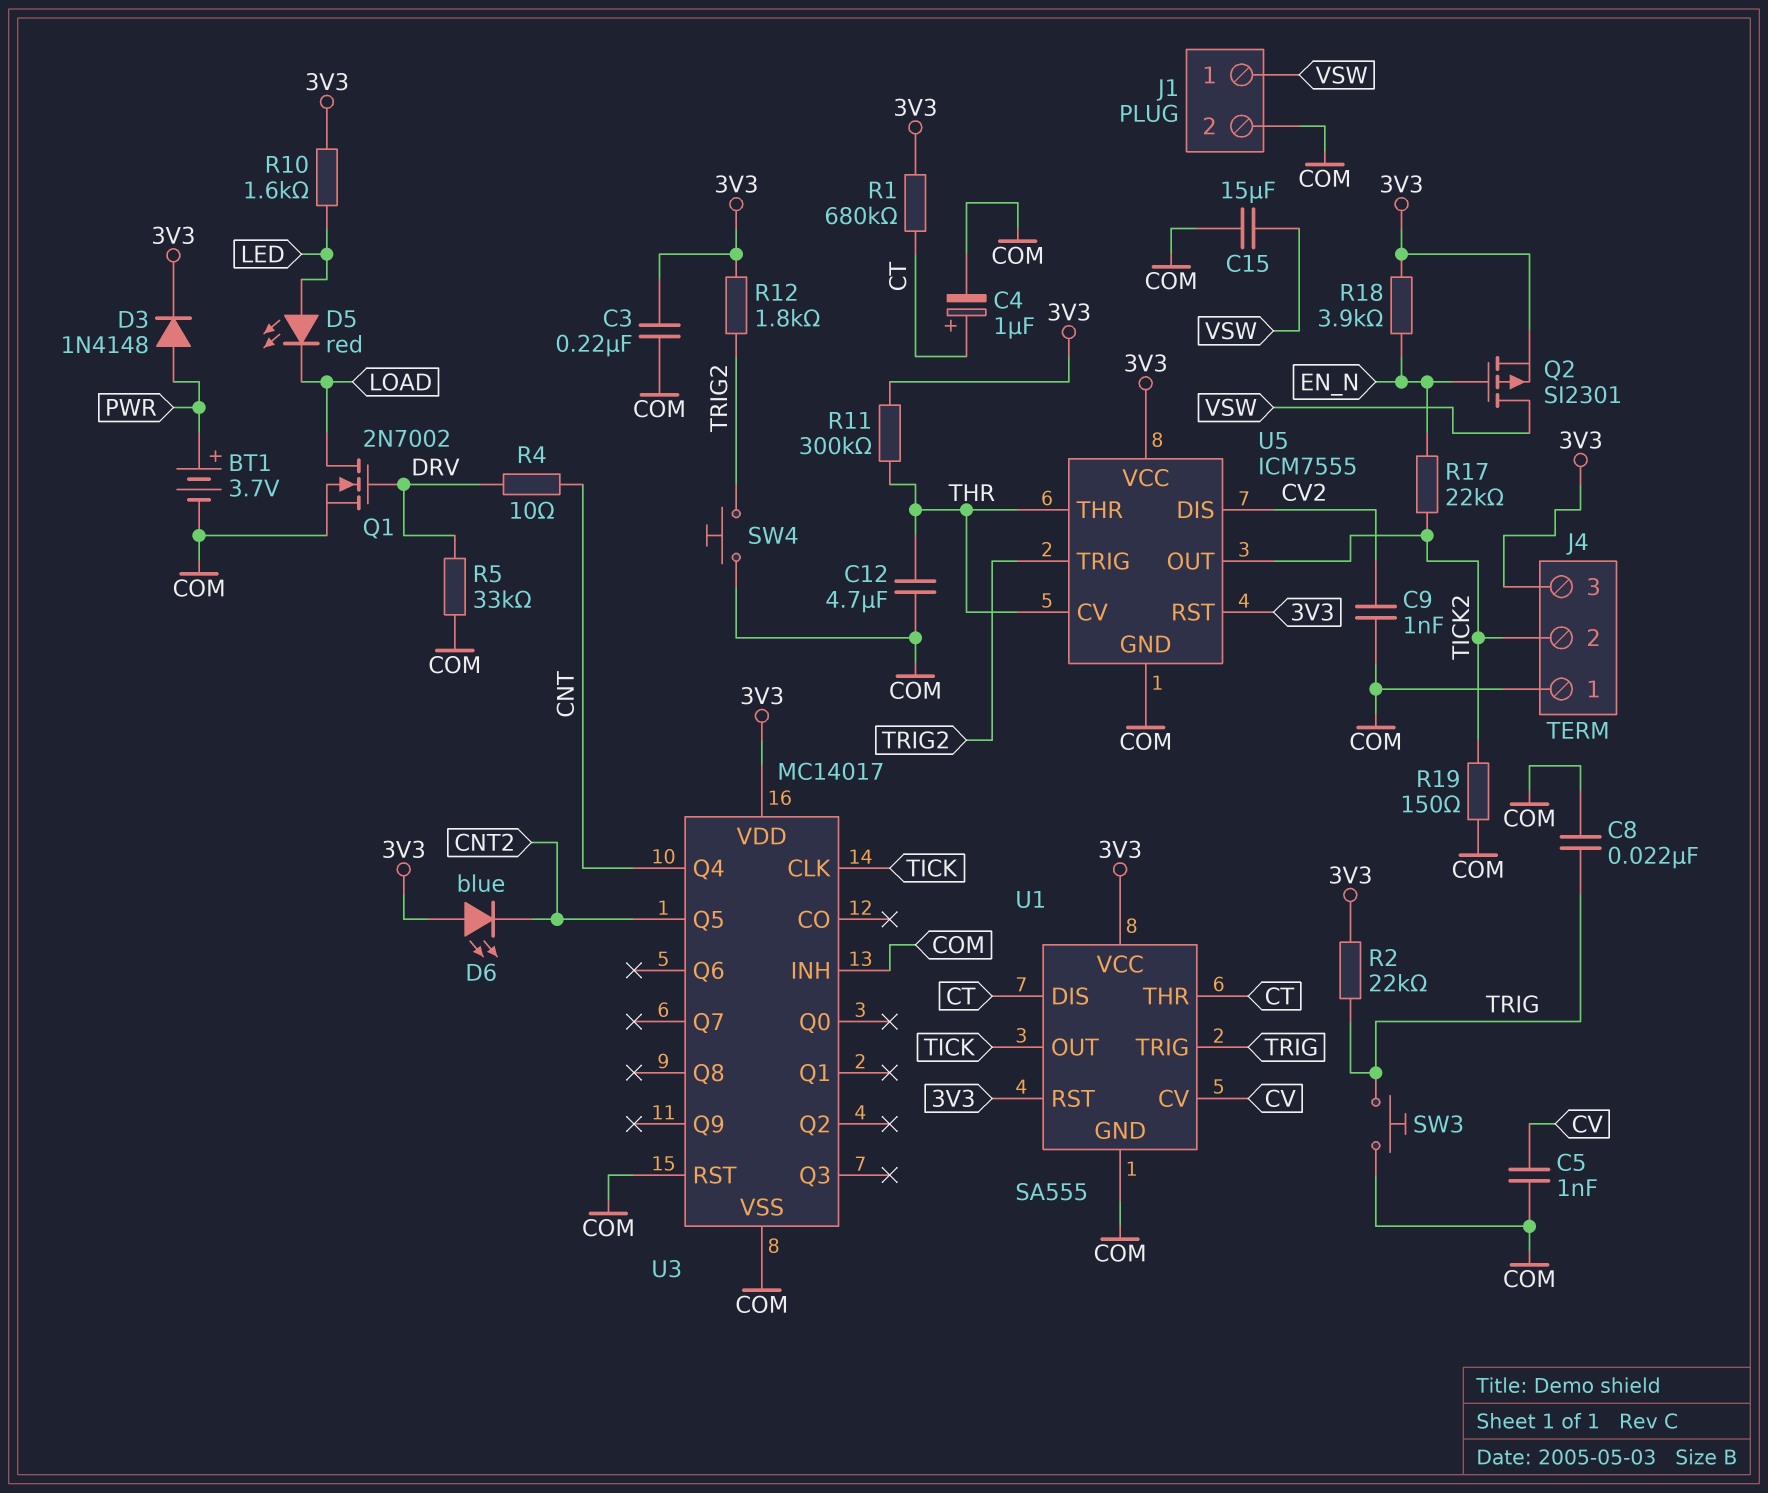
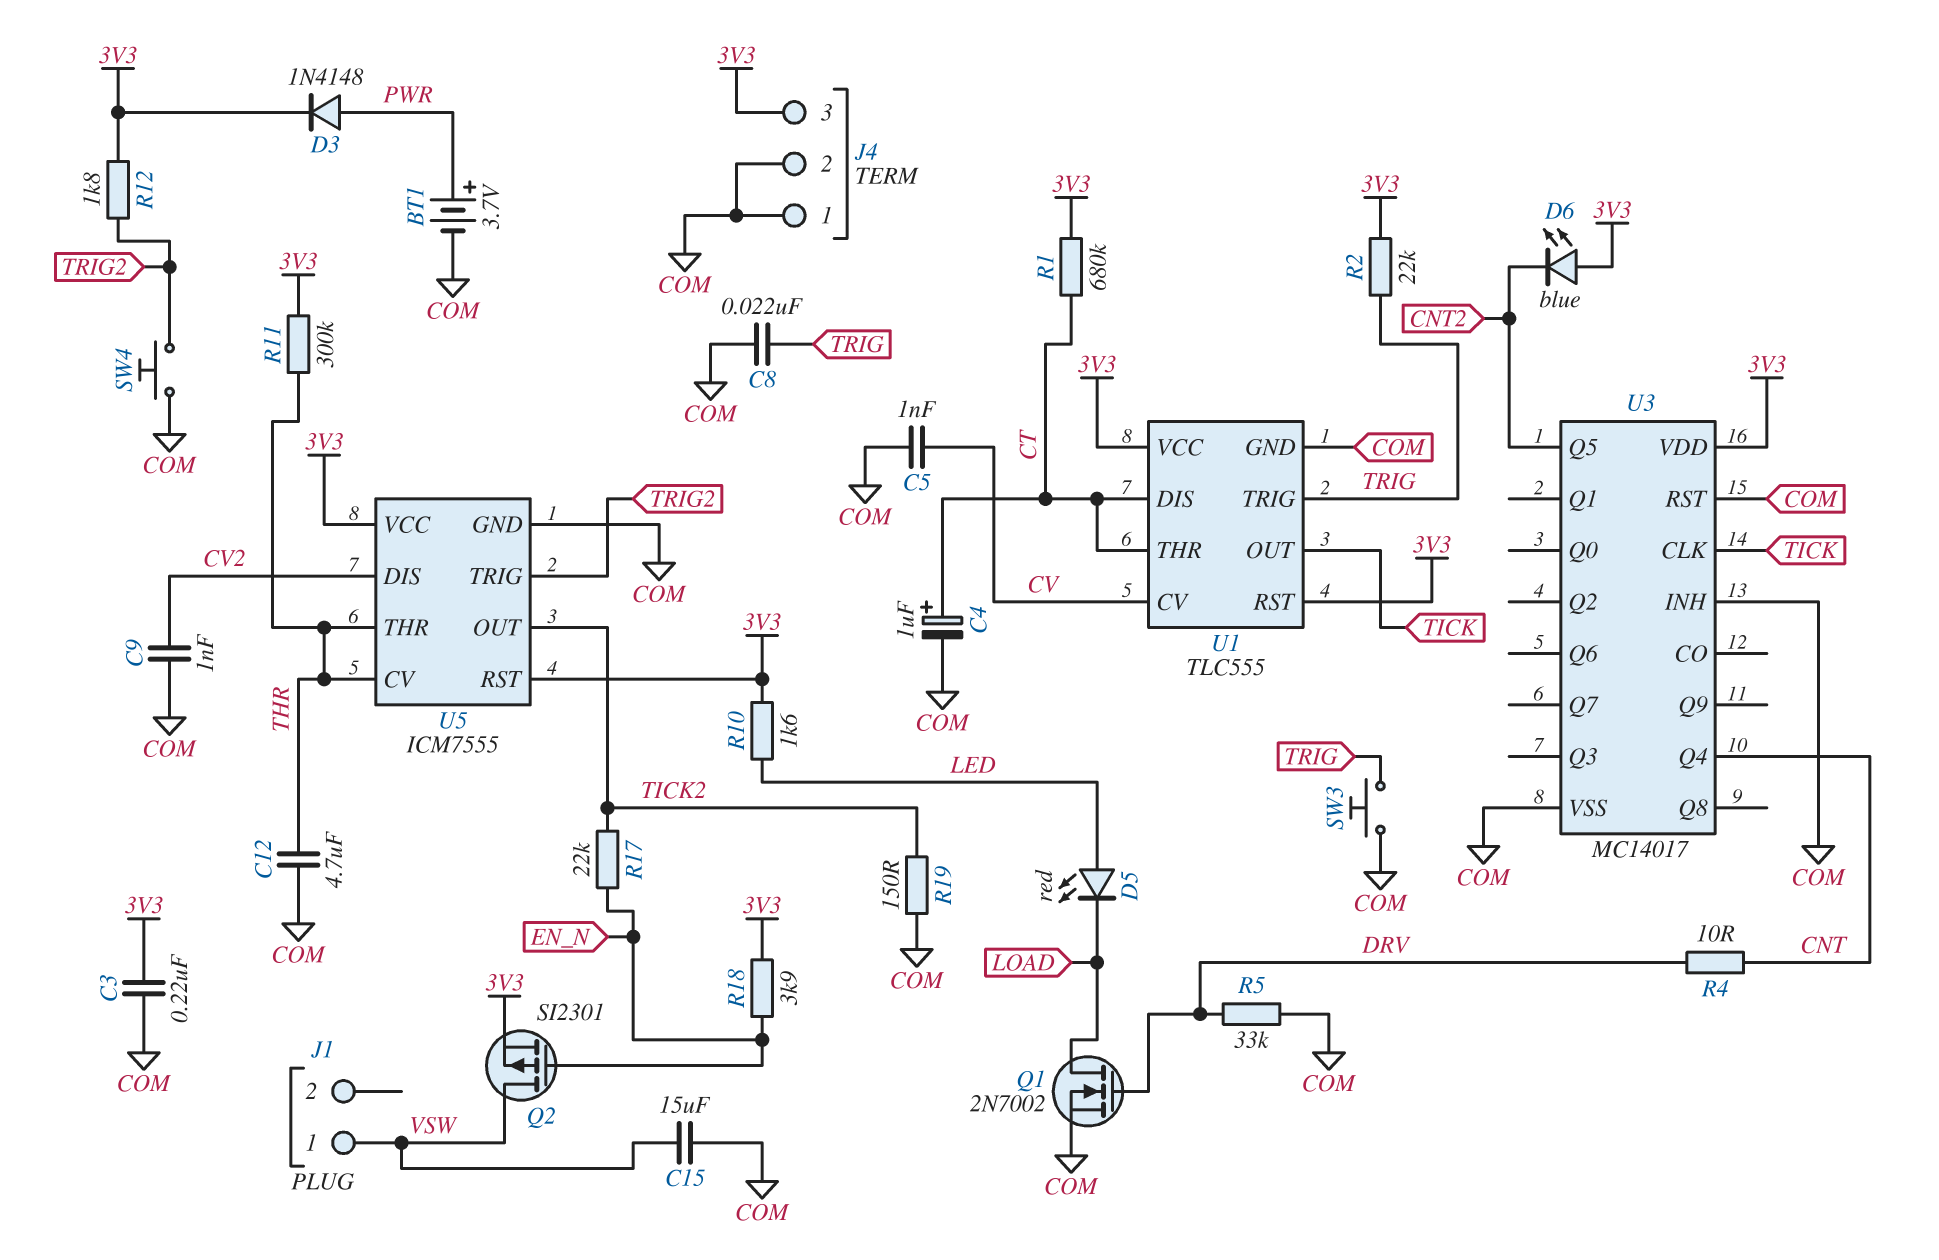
J1 pin 2: COM -> none
J4 pin 2: TICK2 -> COM
U1: SA555 -> TLC555

